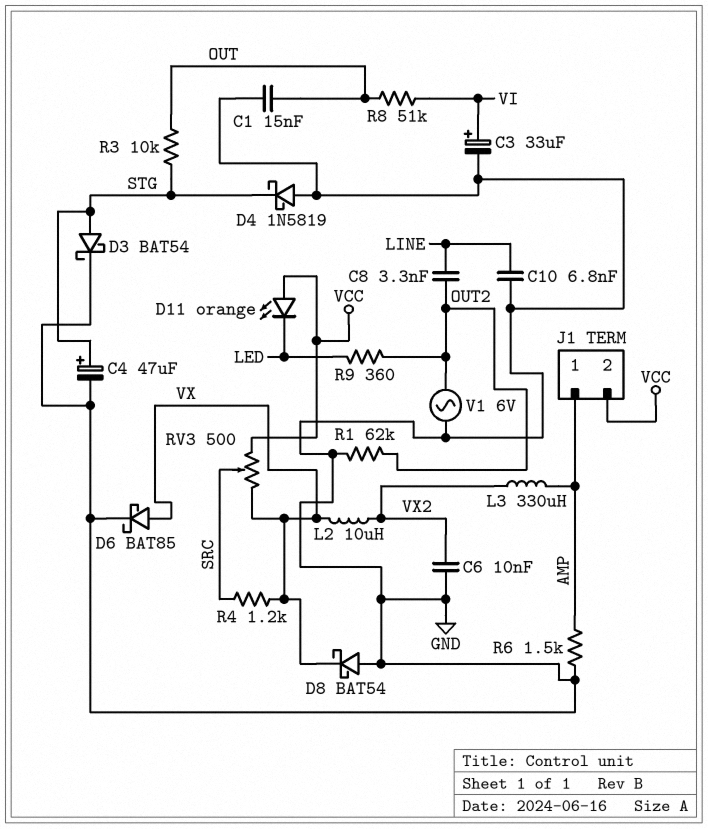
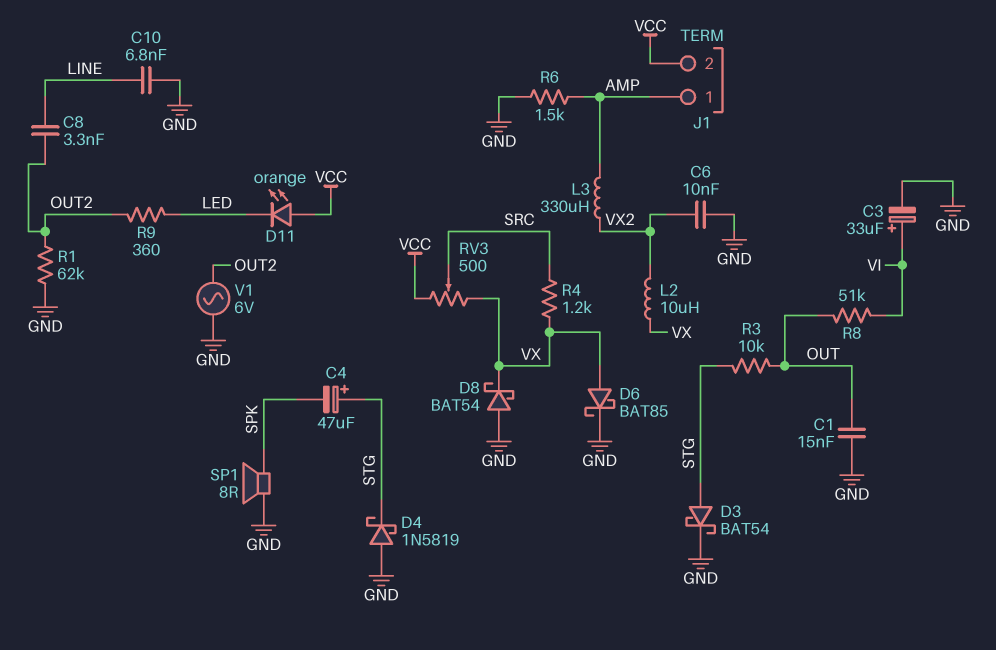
C4: 47uF (plus STG, minus GND) -> 47uF (plus STG, minus SPK)
SP1: none -> speaker 8R (GND, SPK)

